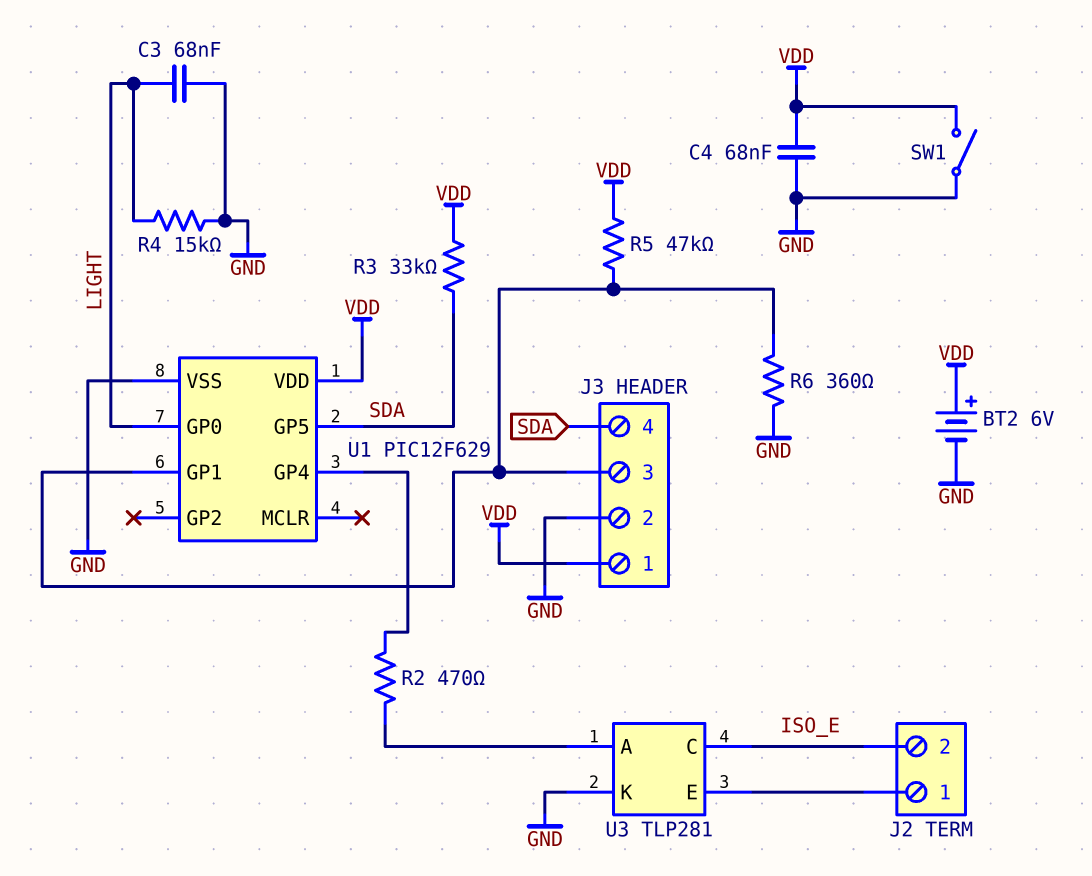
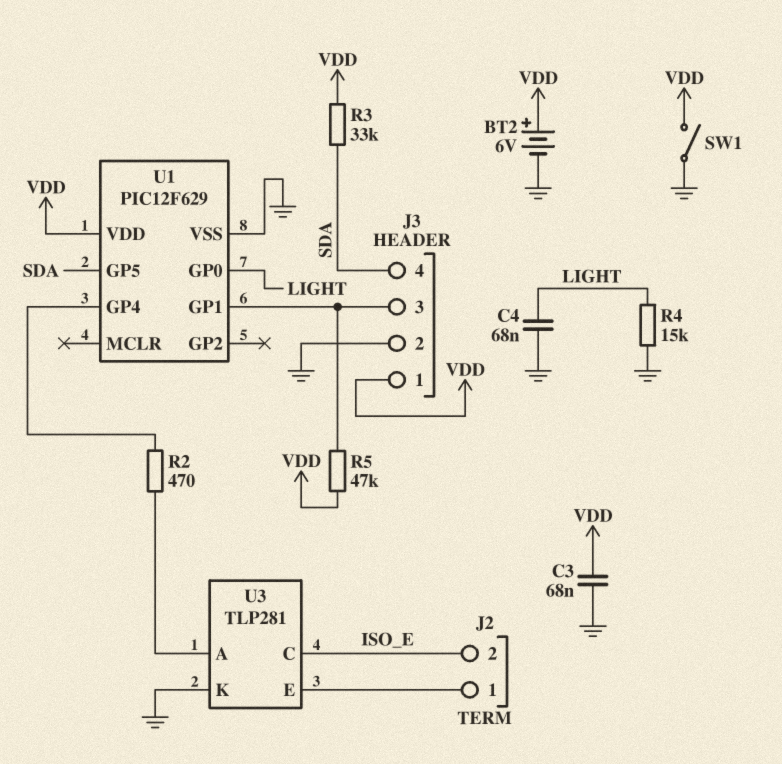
C3: 68nF (GND, LIGHT) -> 68nF (GND, VDD)
C4: 68nF (GND, VDD) -> 68nF (GND, LIGHT)
R6: 360 (GND, J3/3) -> none

